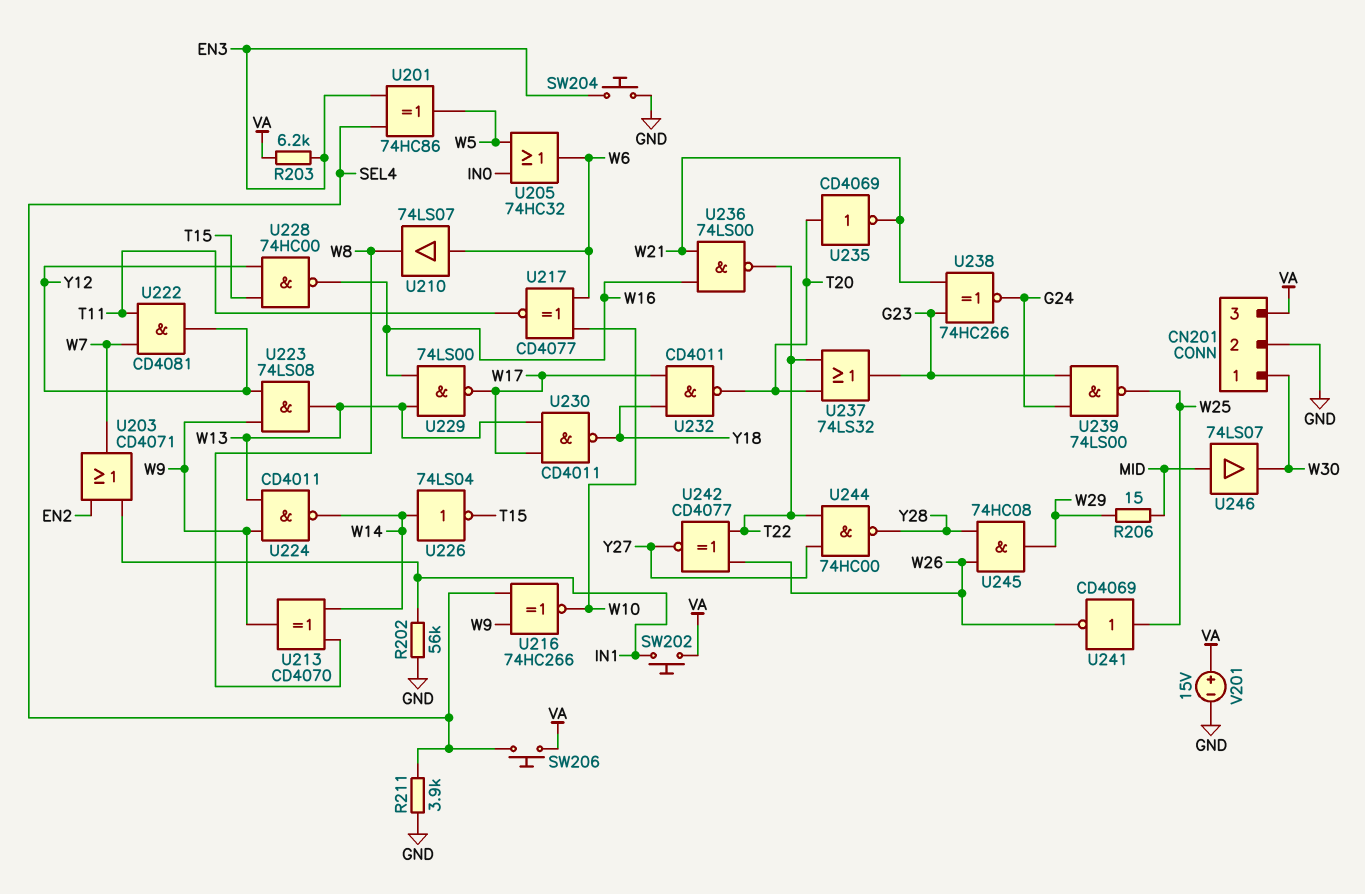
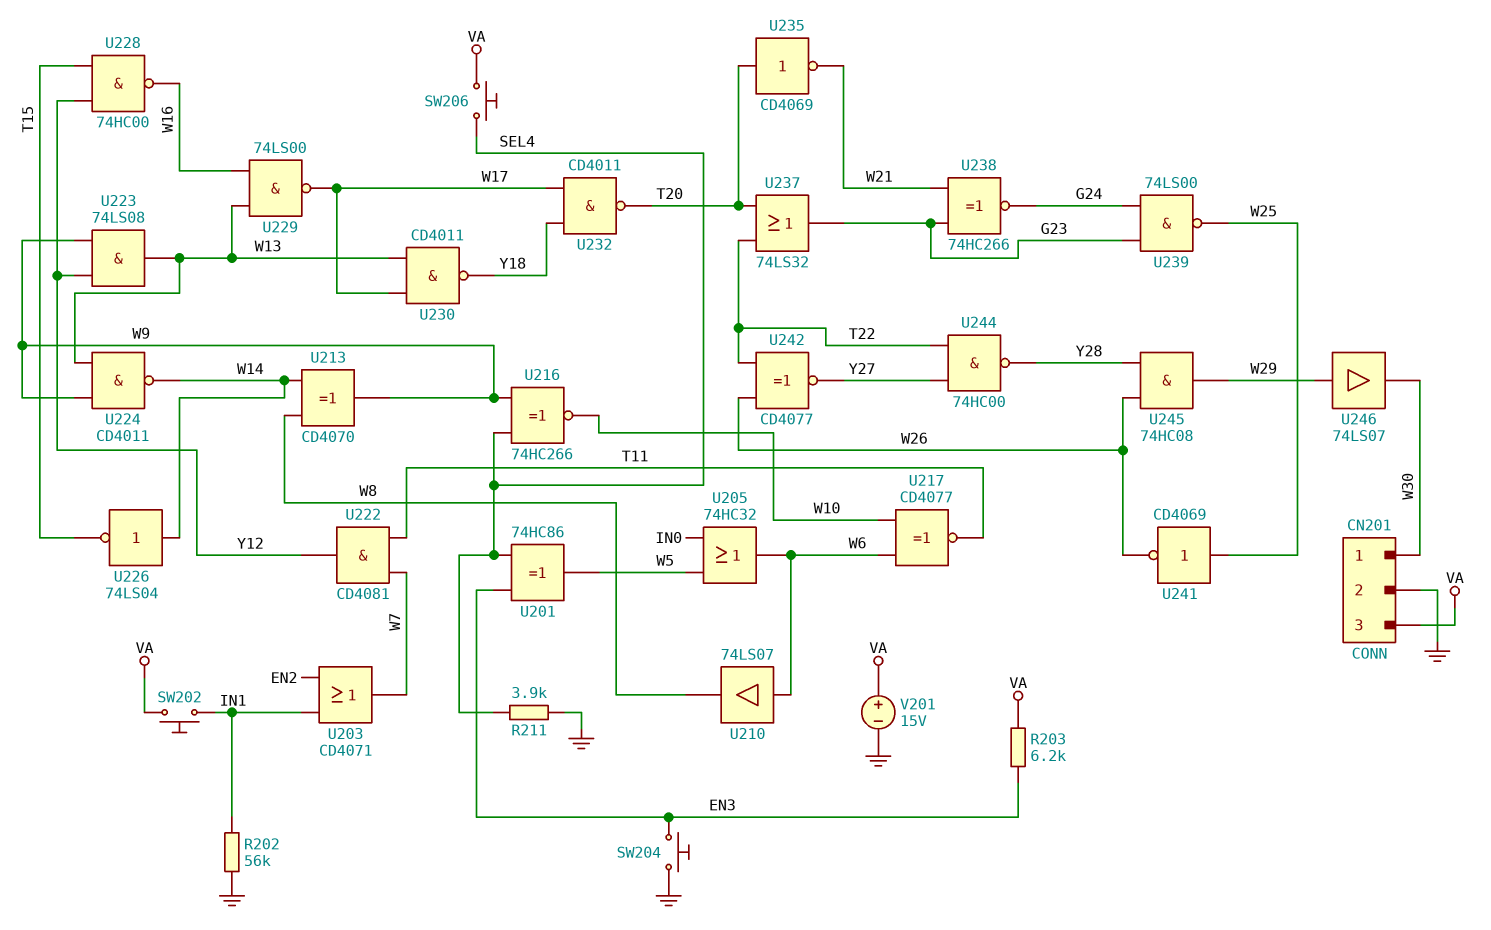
R206: 15 (MID, W29) -> none
U236: NAND 74LS00 (in W16, in W21, out T22) -> none
U246: buffer 74LS07 (in MID, out W30) -> buffer 74LS07 (in W29, out W30)

